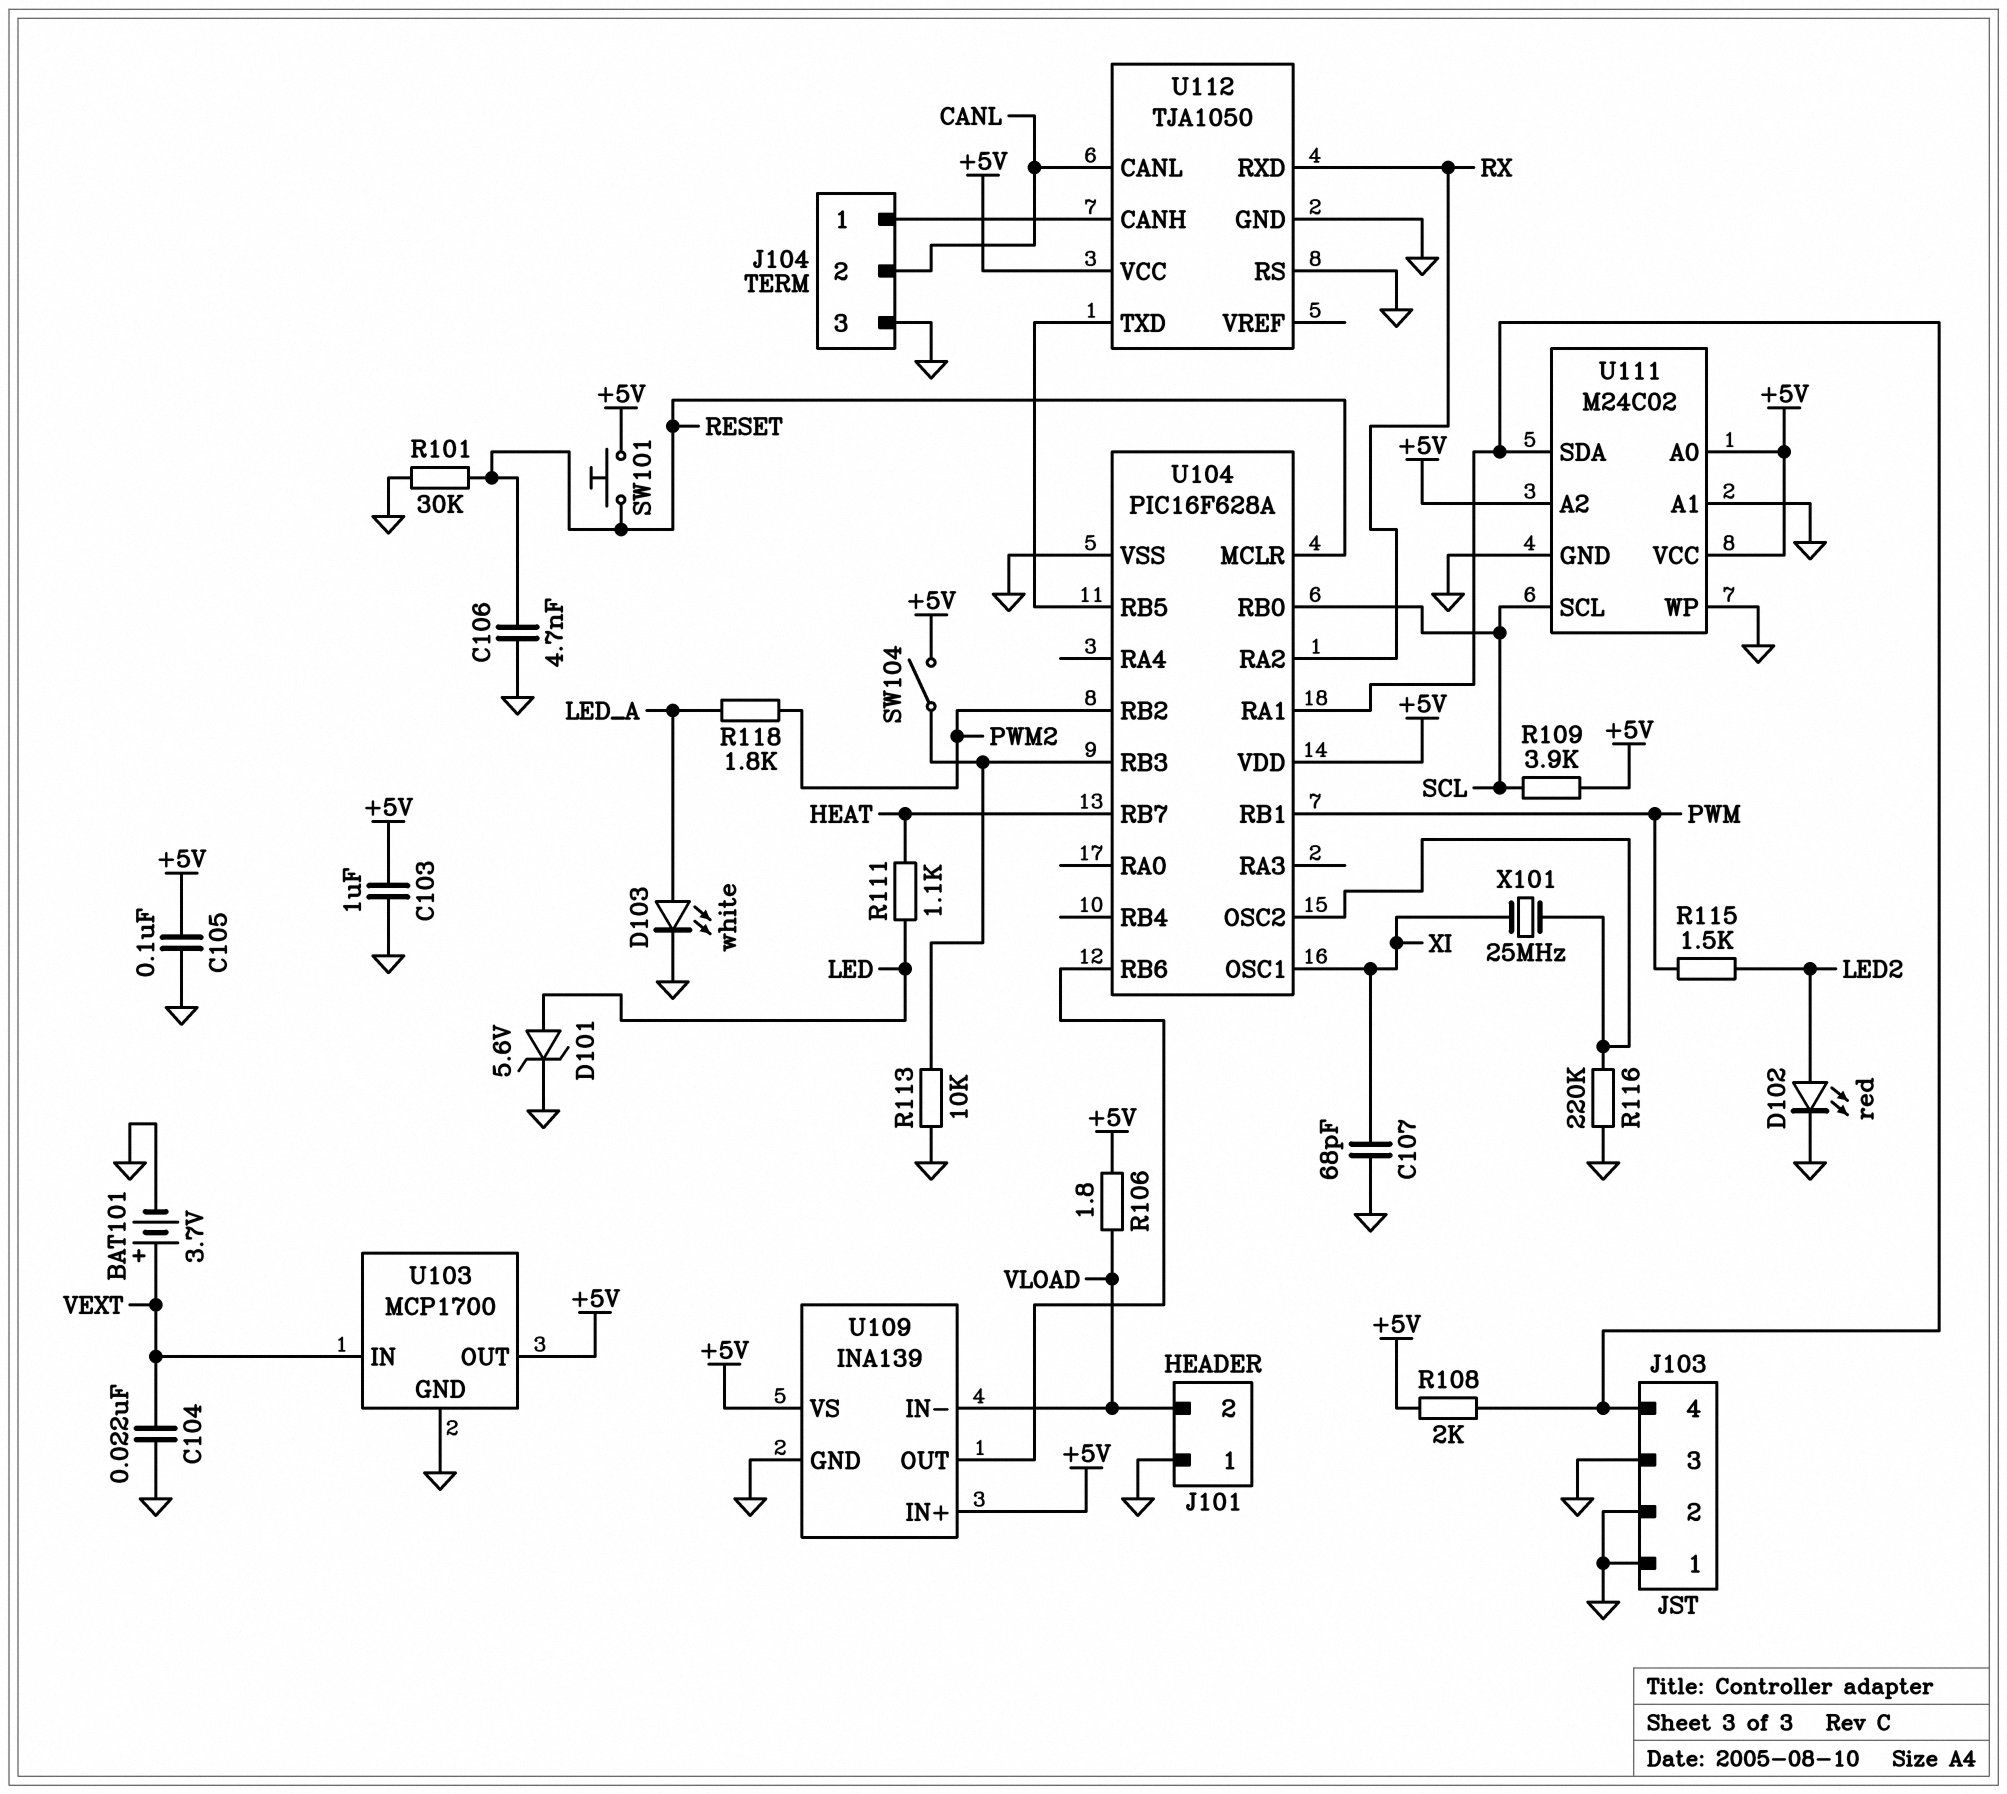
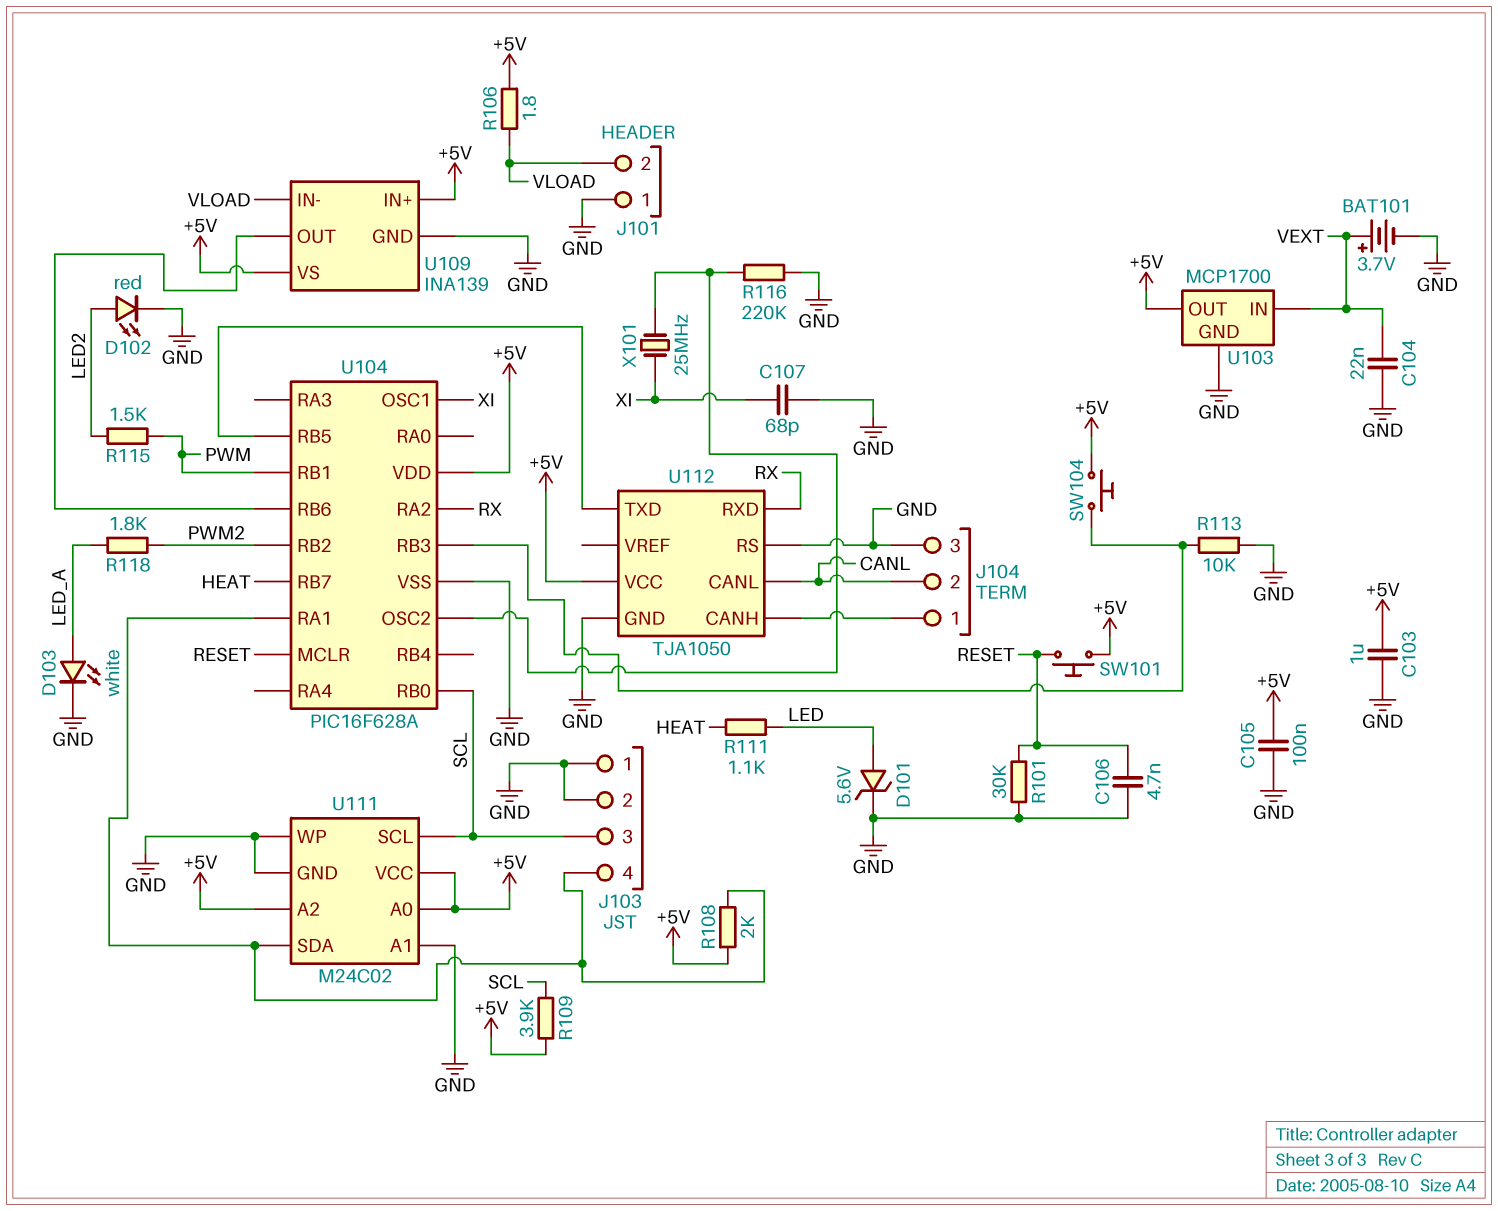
J103 pin 3: GND -> SCL
SW104: switch (+5V, U104/RB3) -> button (+5V, U104/RB3)

